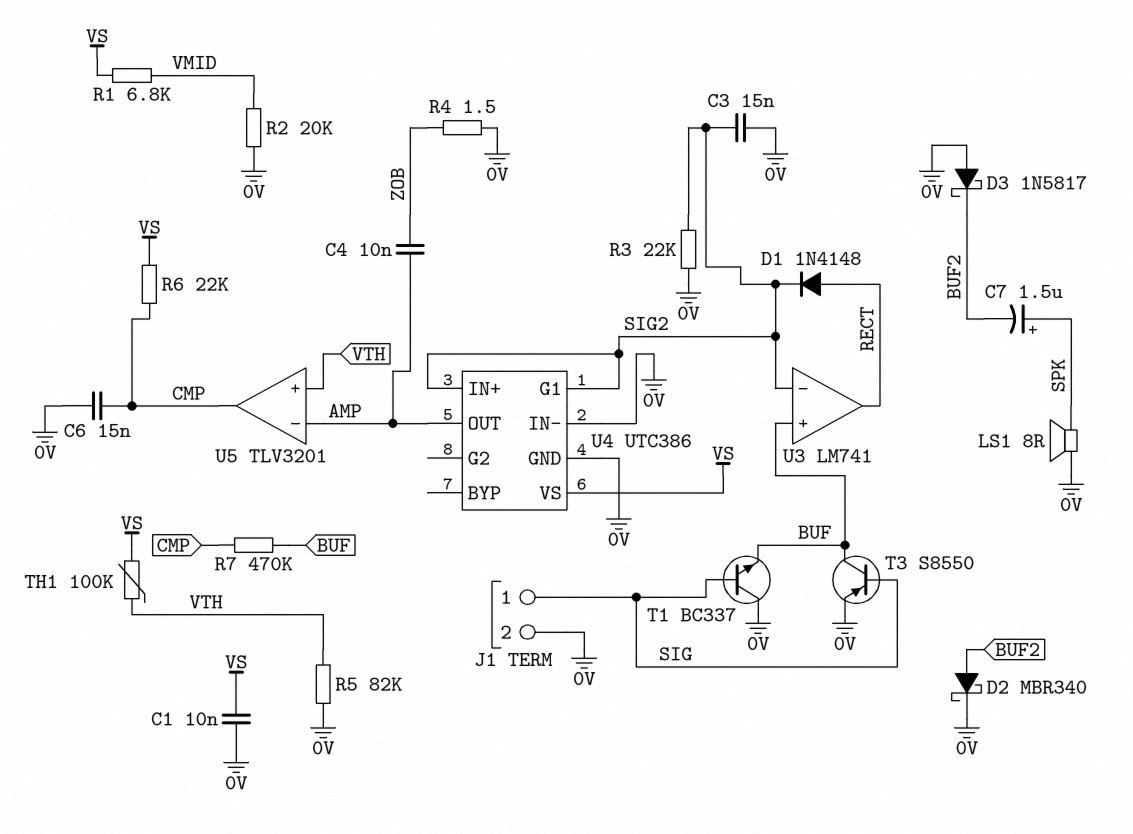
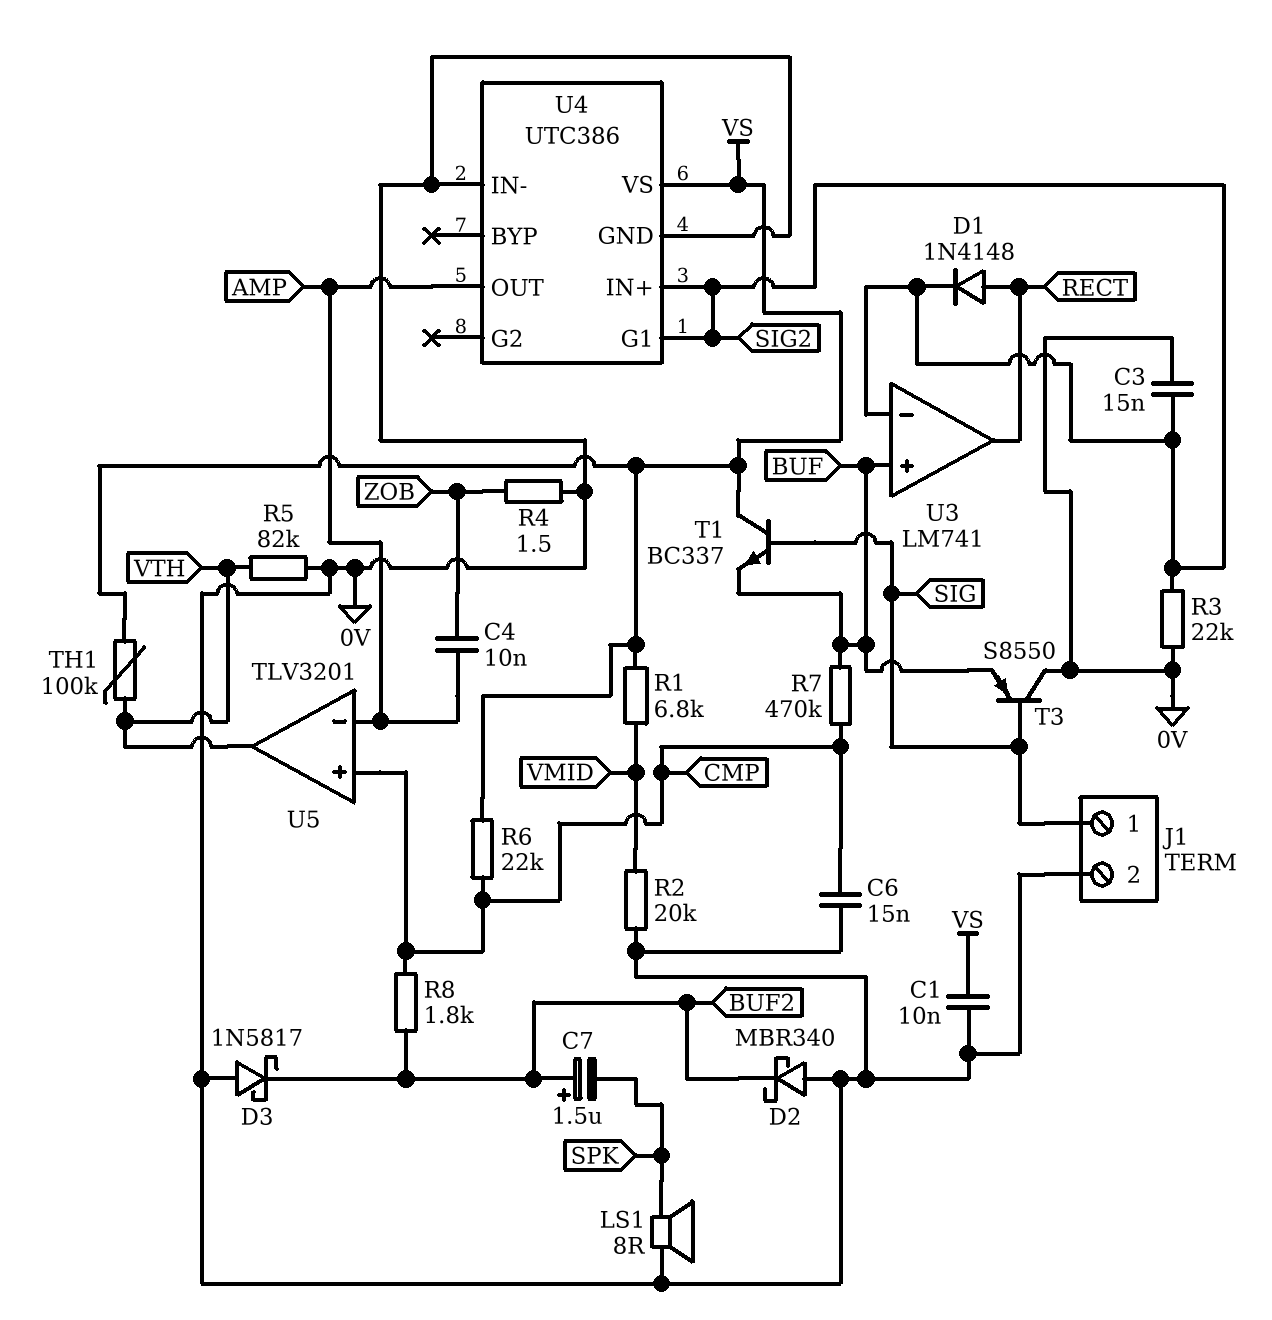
C7: 1.5uF (plus SPK, minus BUF2) -> 1.5uF (plus BUF2, minus SPK)
D2: schottky MBR340 (A BUF2, K 0V) -> schottky MBR340 (A 0V, K BUF2)
R8: none -> 1.8k (BUF2, CMP)
T1: NPN BC337 (B SIG, C 0V, E BUF) -> NPN BC337 (B SIG, C VS, E BUF)
T3: PNP S8550 (B SIG, C BUF, E 0V) -> PNP S8550 (B SIG, C 0V, E BUF)
U5 pin in+: VTH -> CMP
U5 pin out: CMP -> VTH

